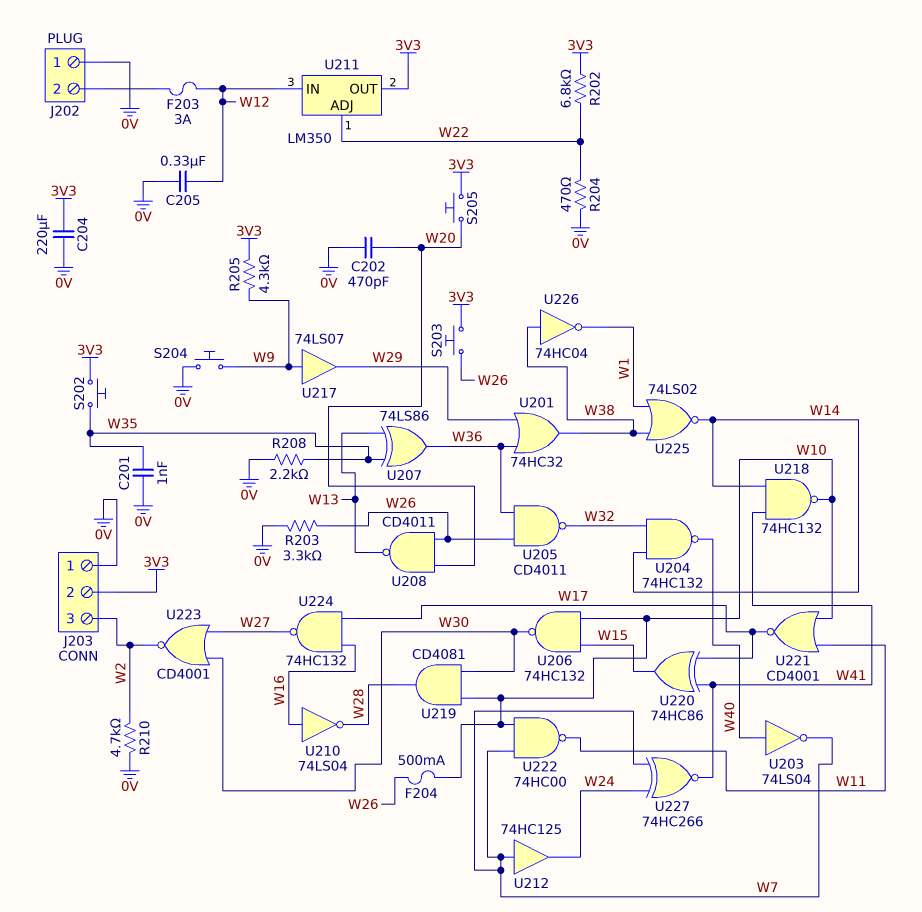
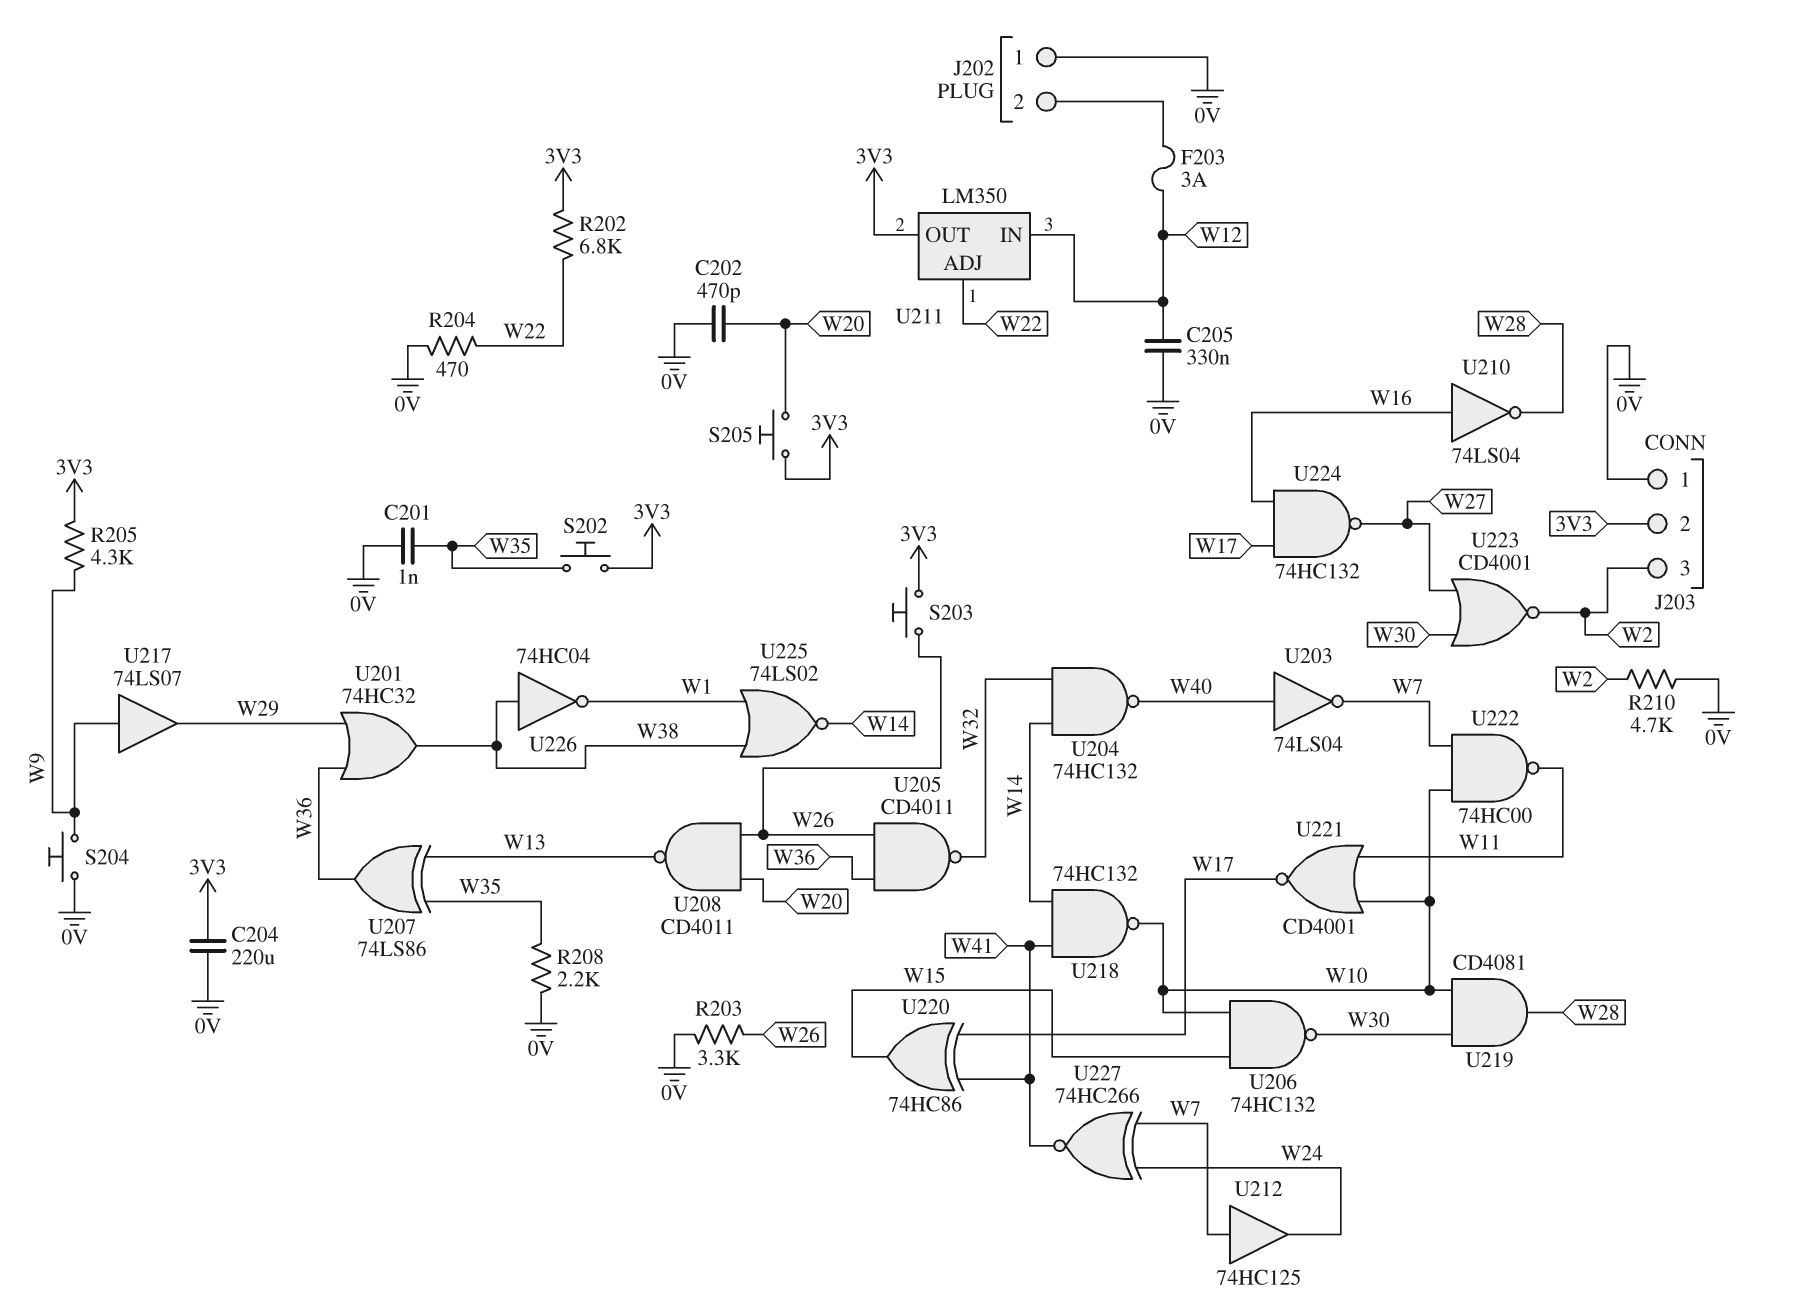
F204: 500mA (W10, W26) -> none

